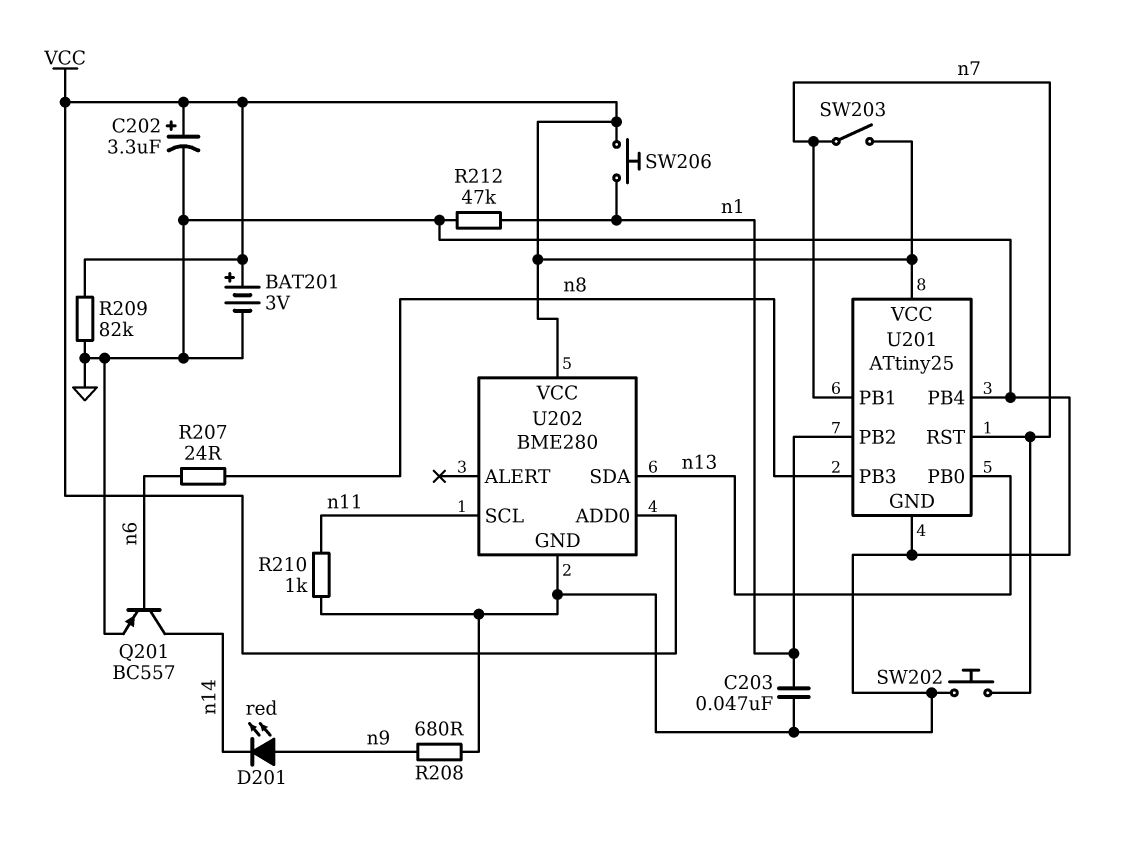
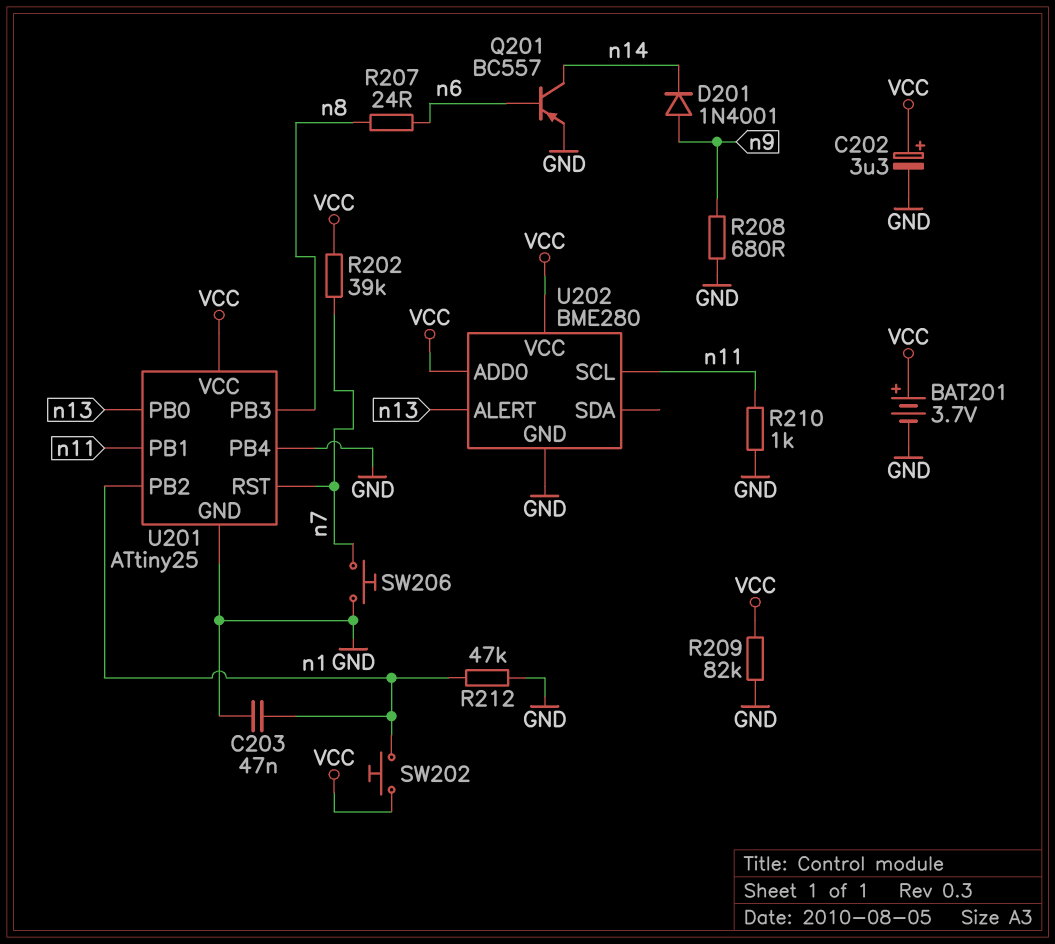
BAT201: 3V (plus VCC, minus GND) -> 3.7V (plus VCC, minus GND)
D201: LED red (A n9, K n14) -> diode 1N4001 (A n9, K n14)
R202: none -> 39k (VCC, n7)
SW202: button (GND, n7) -> button (VCC, n1)
SW203: switch (VCC, n7) -> none
SW206: button (VCC, n1) -> button (GND, n7)
U201 pin PB1: n7 -> n11
U202 pin ALERT: none -> n13
U202 pin SDA: n13 -> none

